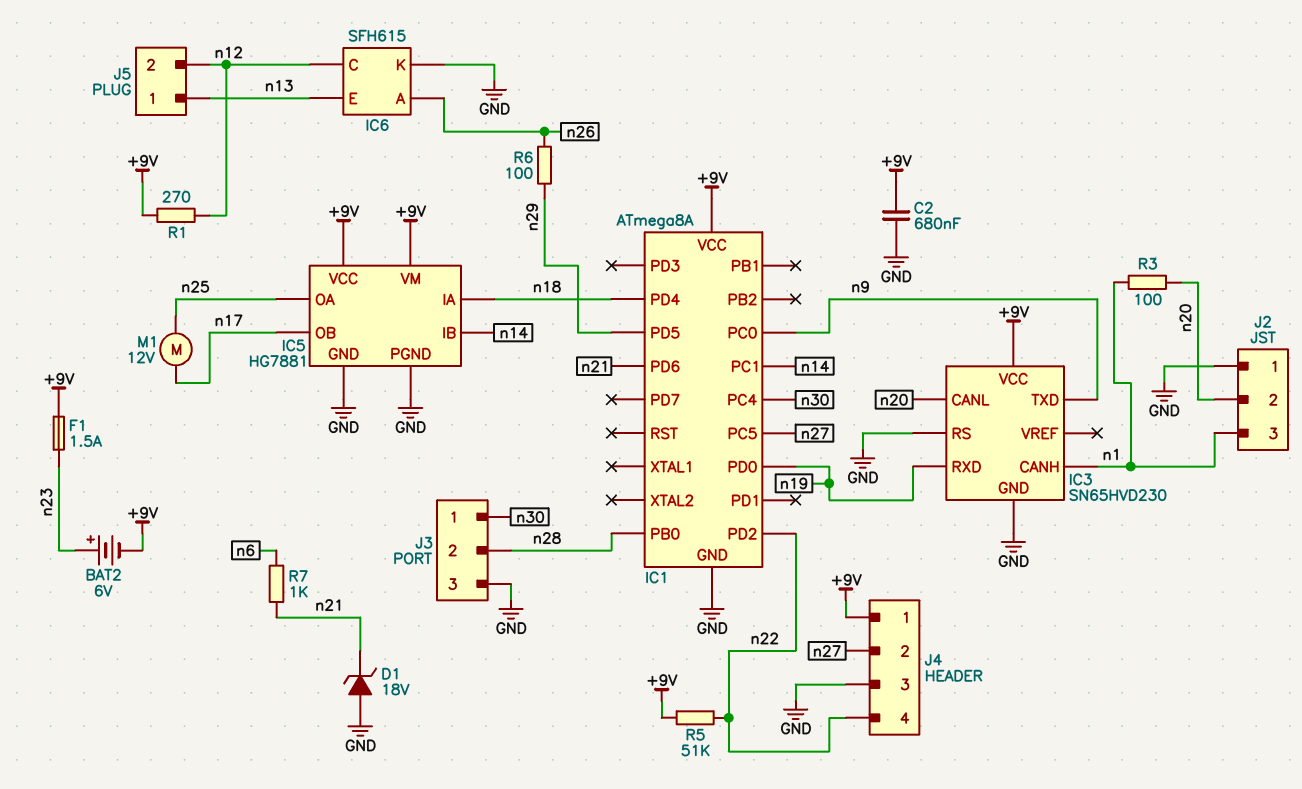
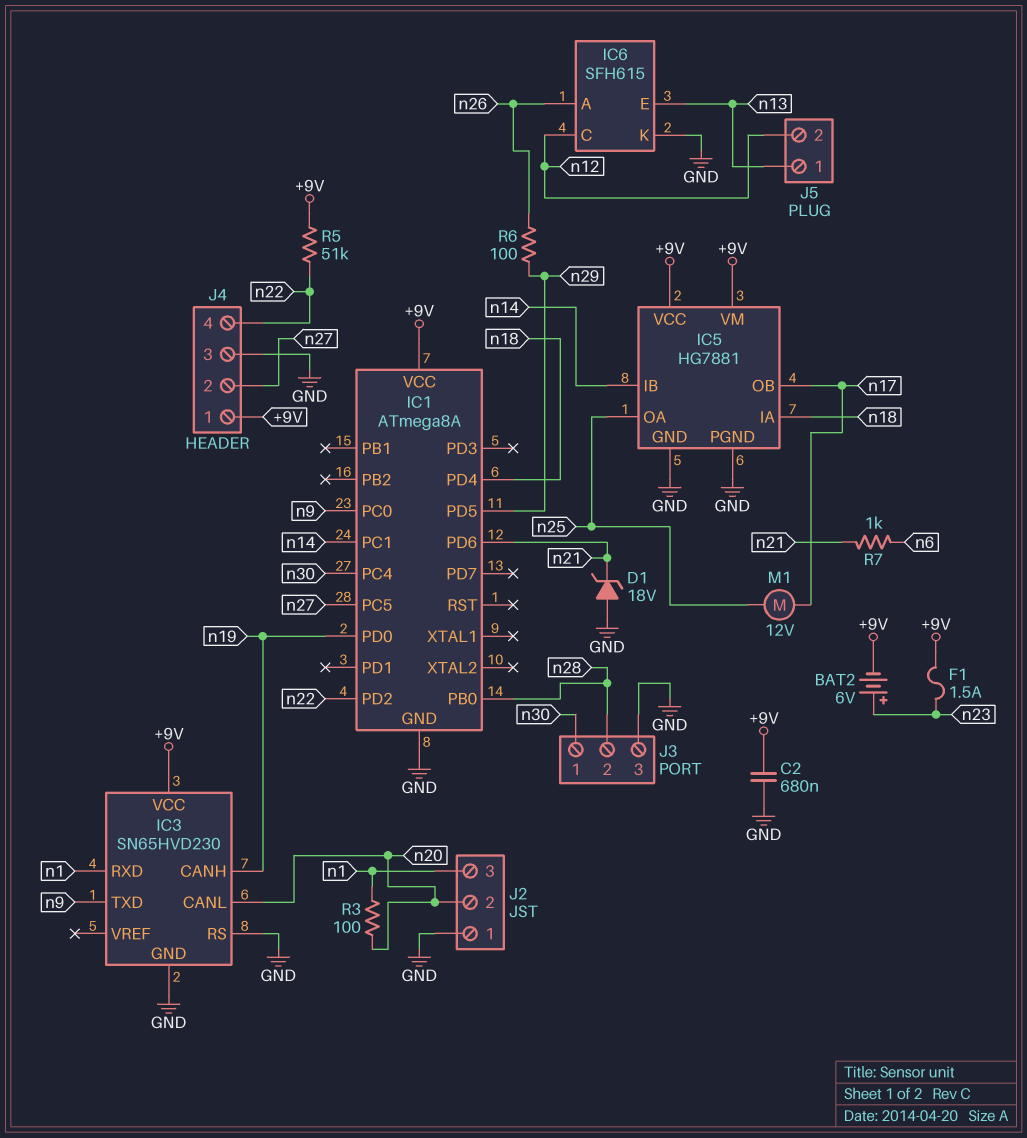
IC3 pin CANH: n1 -> n19
IC3 pin RXD: n19 -> n1
R1: 270 (+9V, n12) -> none

